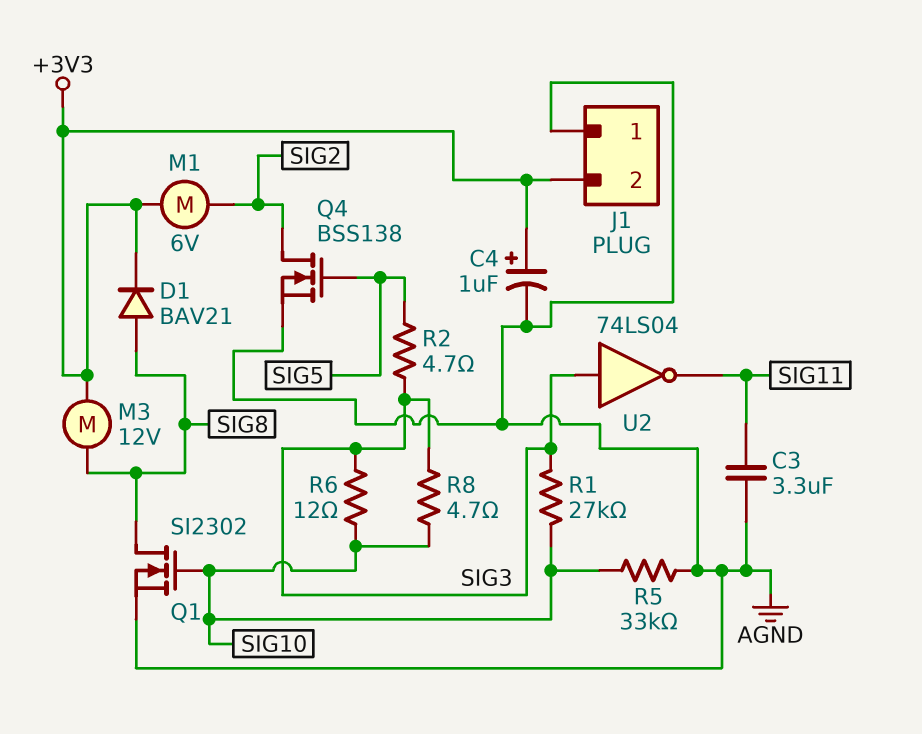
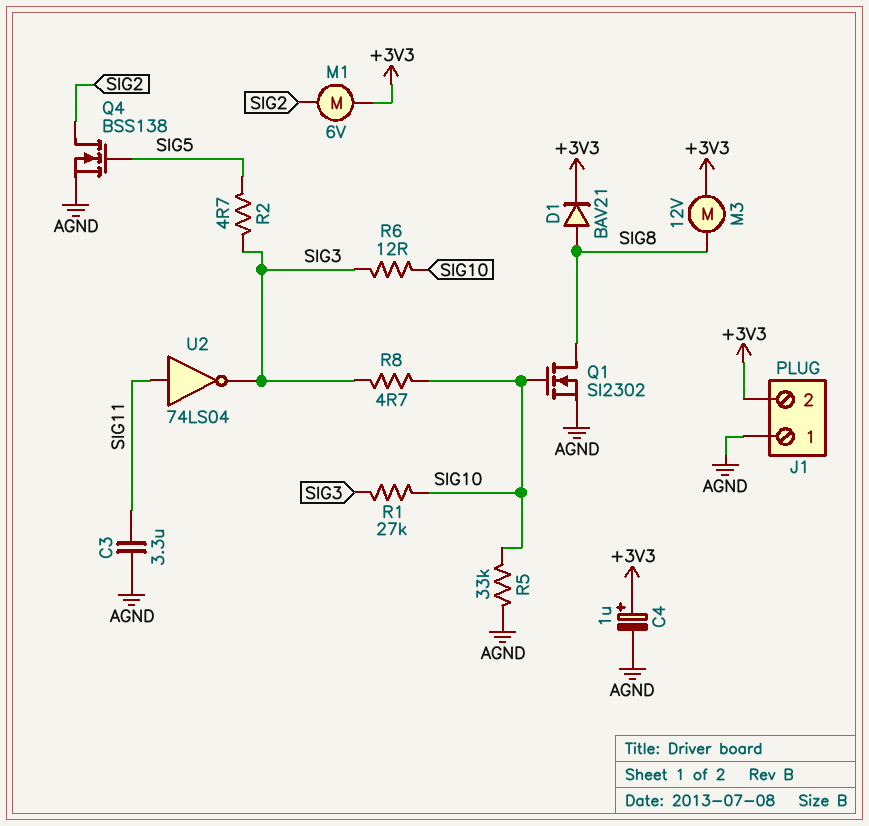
U2: NOT 74LS04 (in SIG3, out SIG11) -> NOT 74LS04 (in SIG11, out SIG3)

